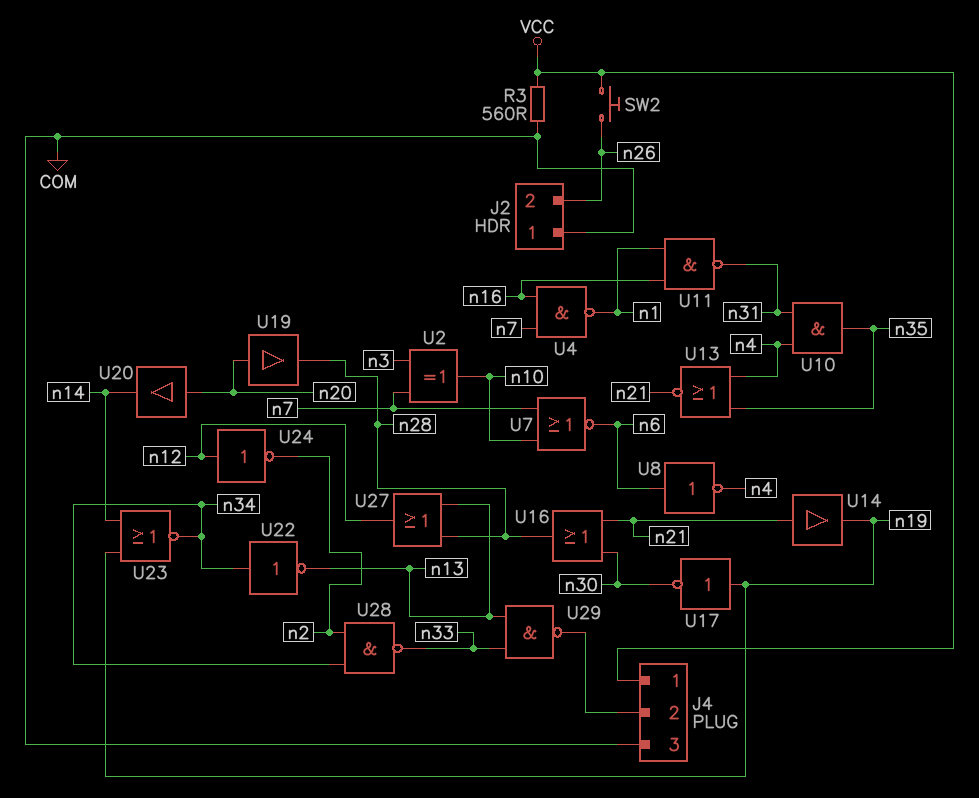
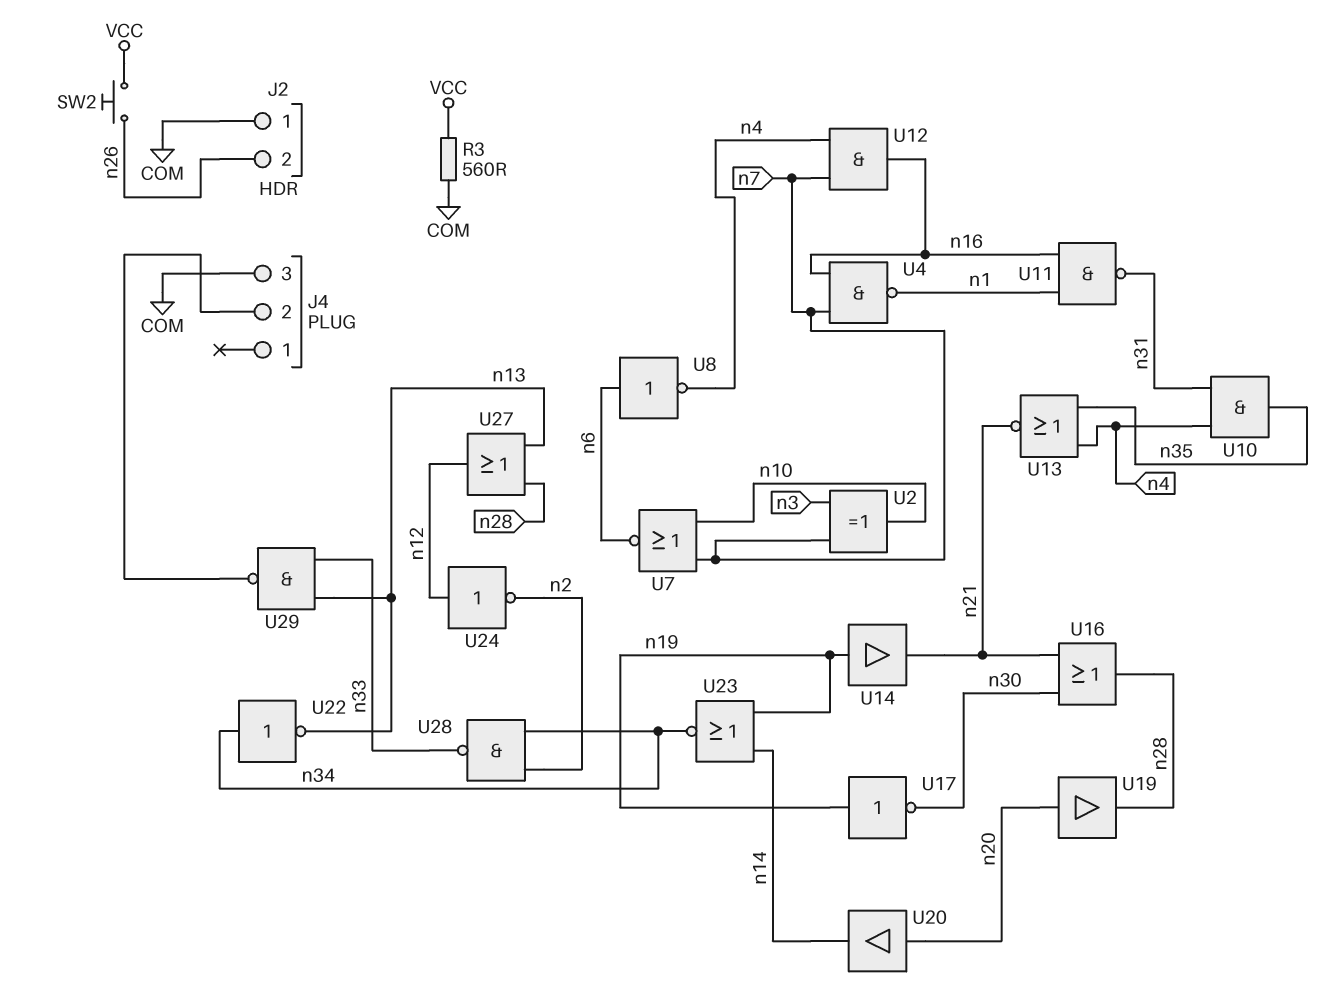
J4 pin 1: VCC -> none
U12: none -> AND (in n4, in n7, out n16)
U14: buffer (in n21, out n19) -> buffer (in n19, out n21)

